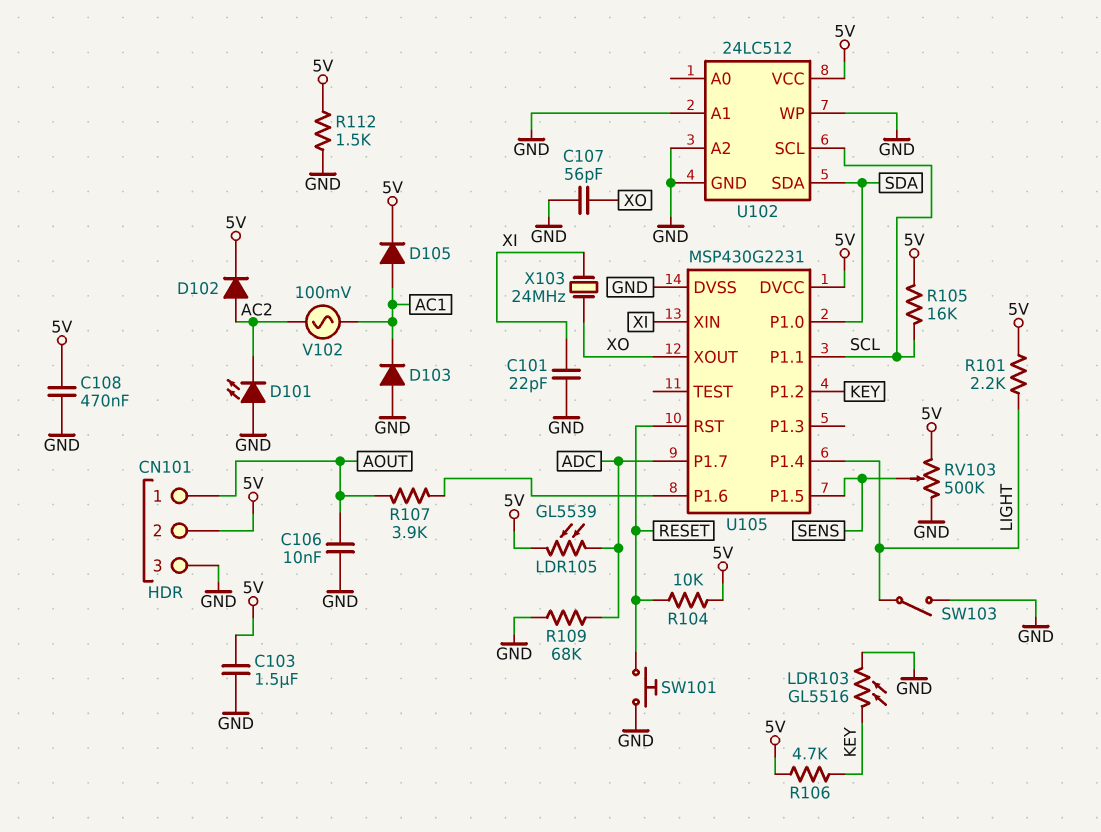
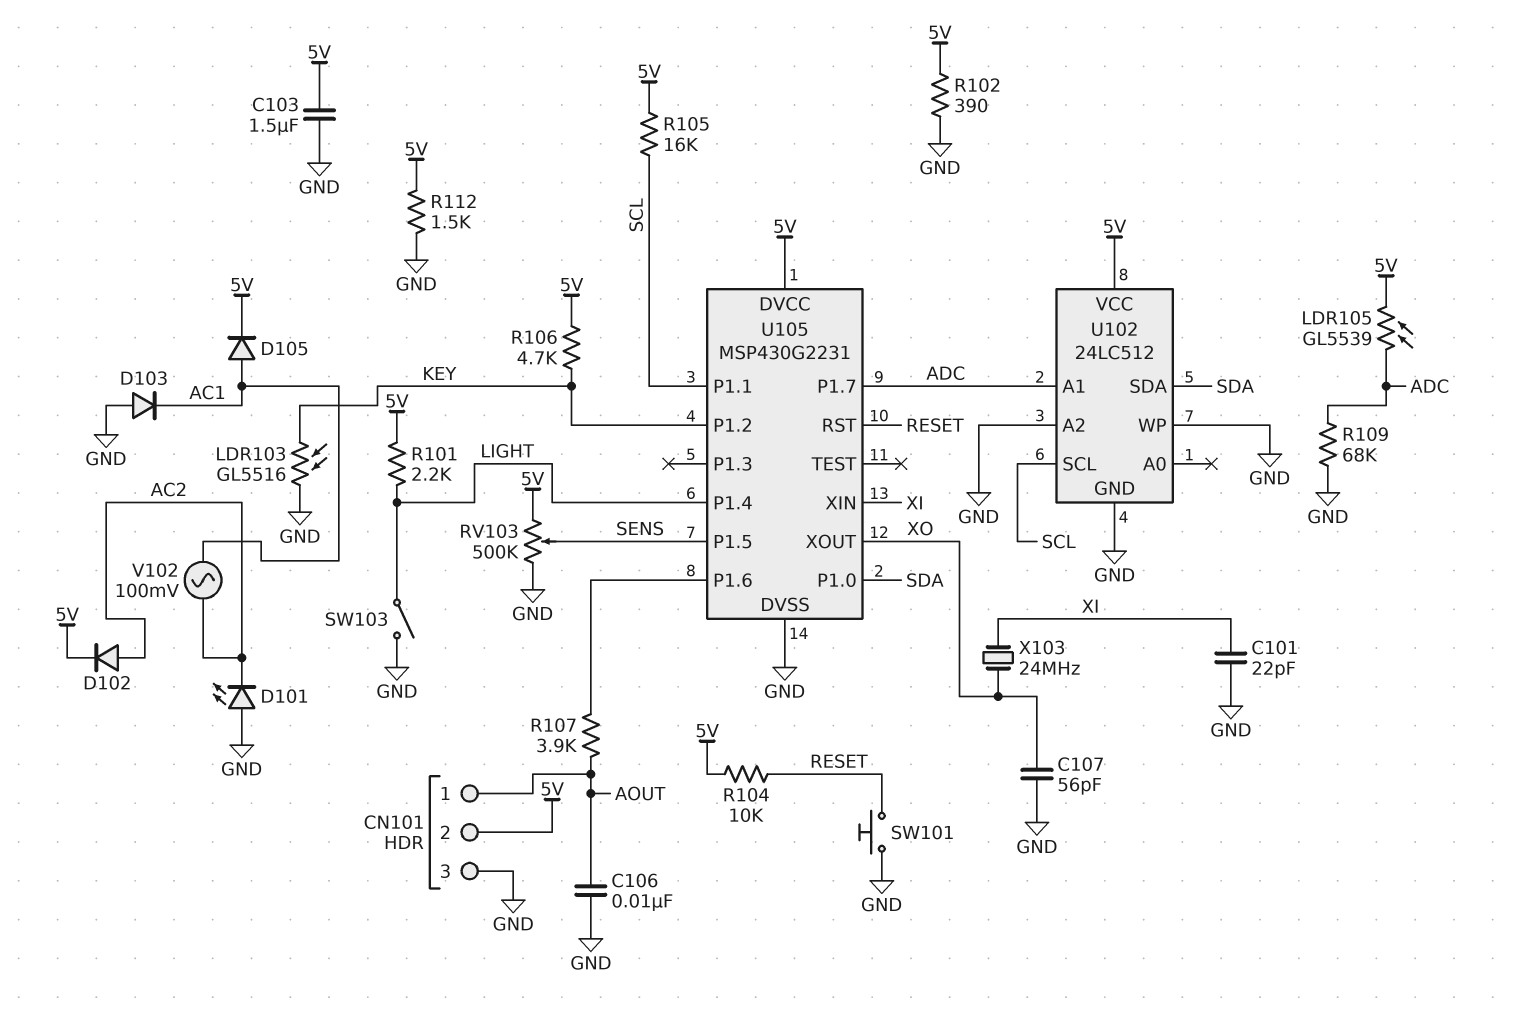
C108: 470nF (5V, GND) -> none
R102: none -> 390 (5V, GND)
U102 pin A1: GND -> ADC

